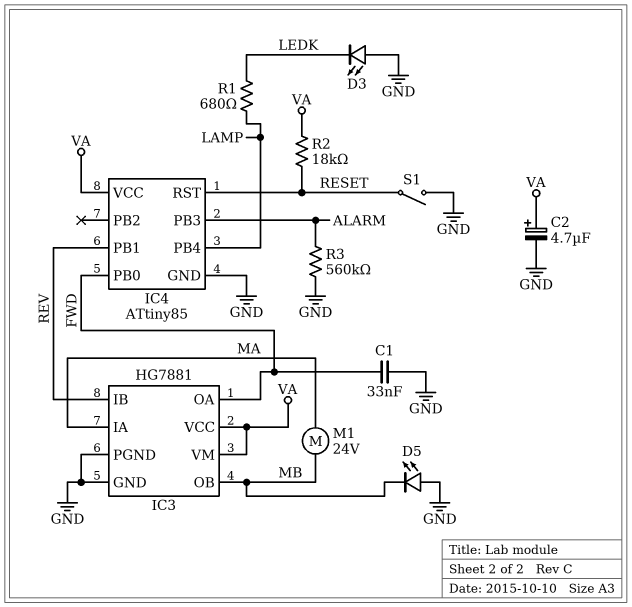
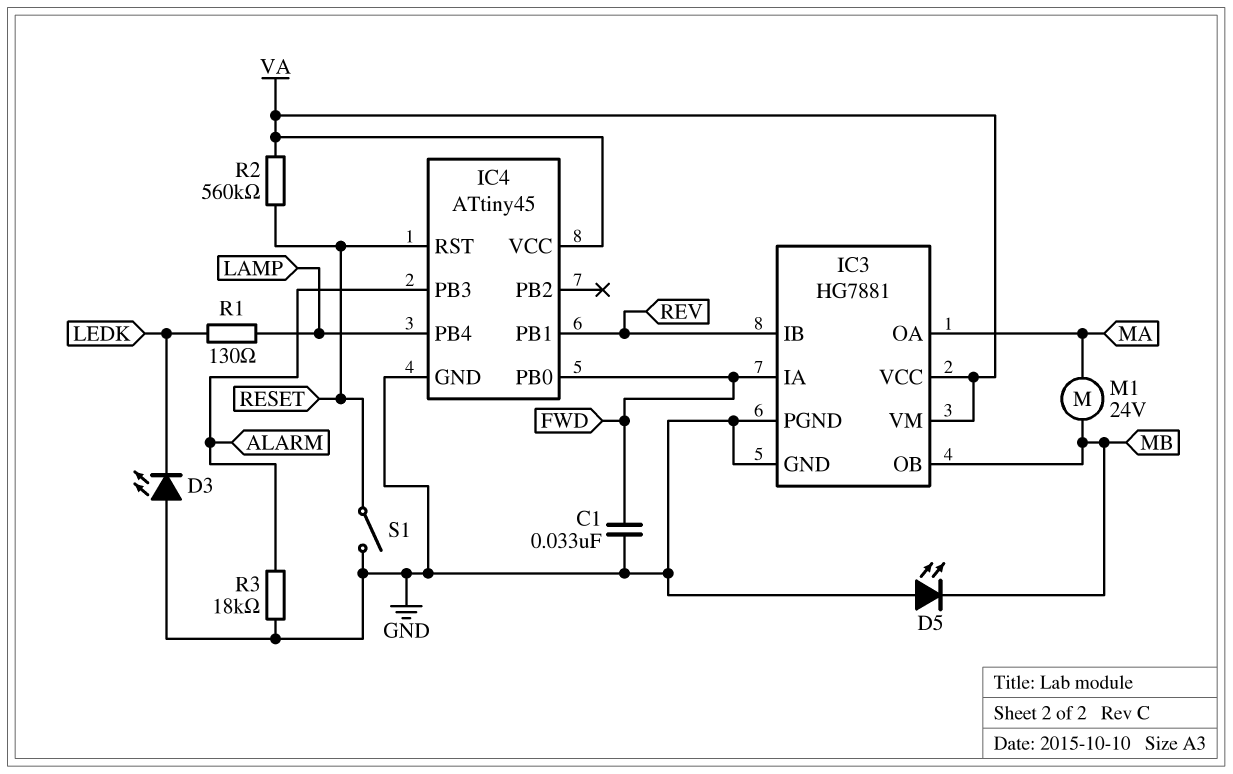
C2: 4.7uF (plus VA, minus GND) -> none
IC3 pin IA: MA -> FWD
IC3 pin OA: FWD -> MA
IC4: ATtiny85 -> ATtiny45
R1: 680 (LAMP, LEDK) -> 130 (LAMP, LEDK)
R2: 18k (RESET, VA) -> 560k (RESET, VA)
R3: 560k (ALARM, GND) -> 18k (ALARM, GND)

